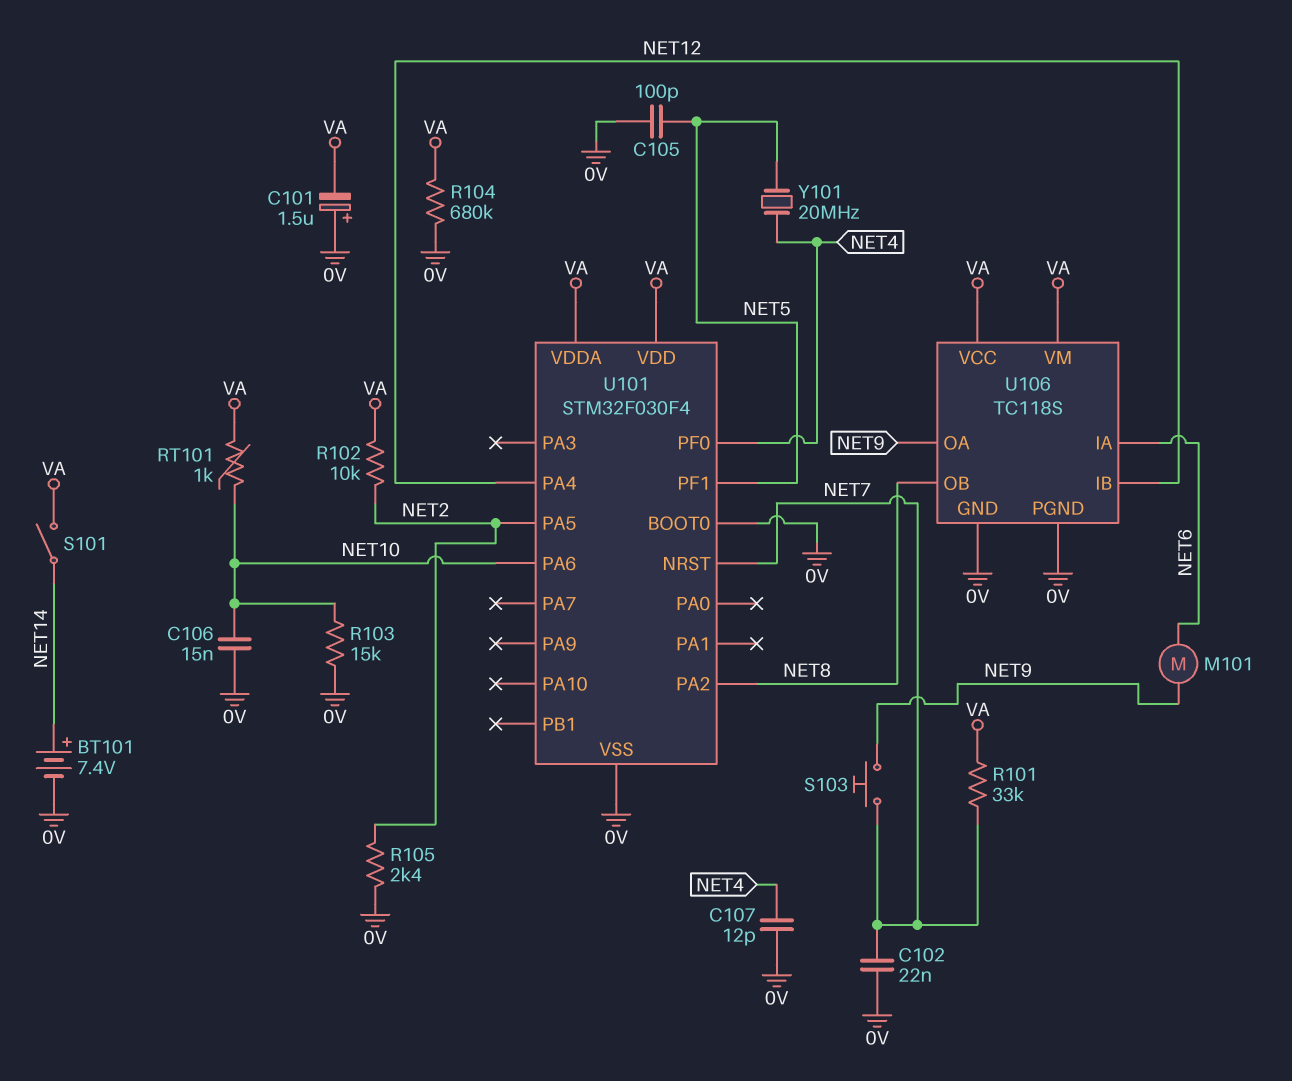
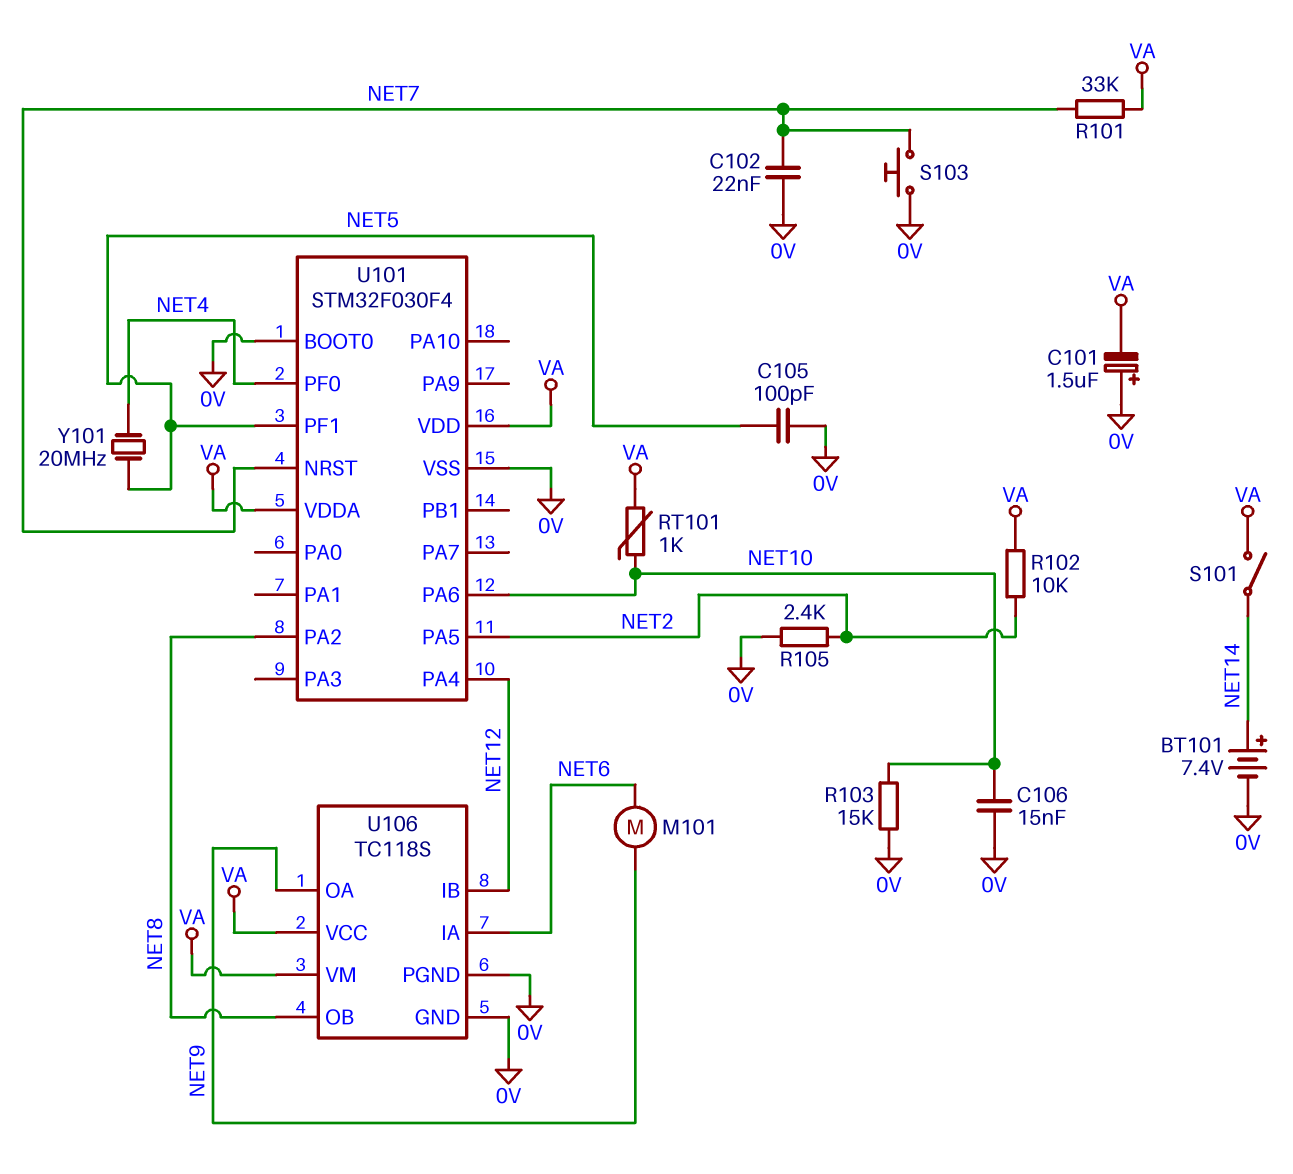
C107: 12pF (0V, NET4) -> none
R104: 680k (0V, VA) -> none
S103: button (NET7, NET9) -> button (0V, NET7)

